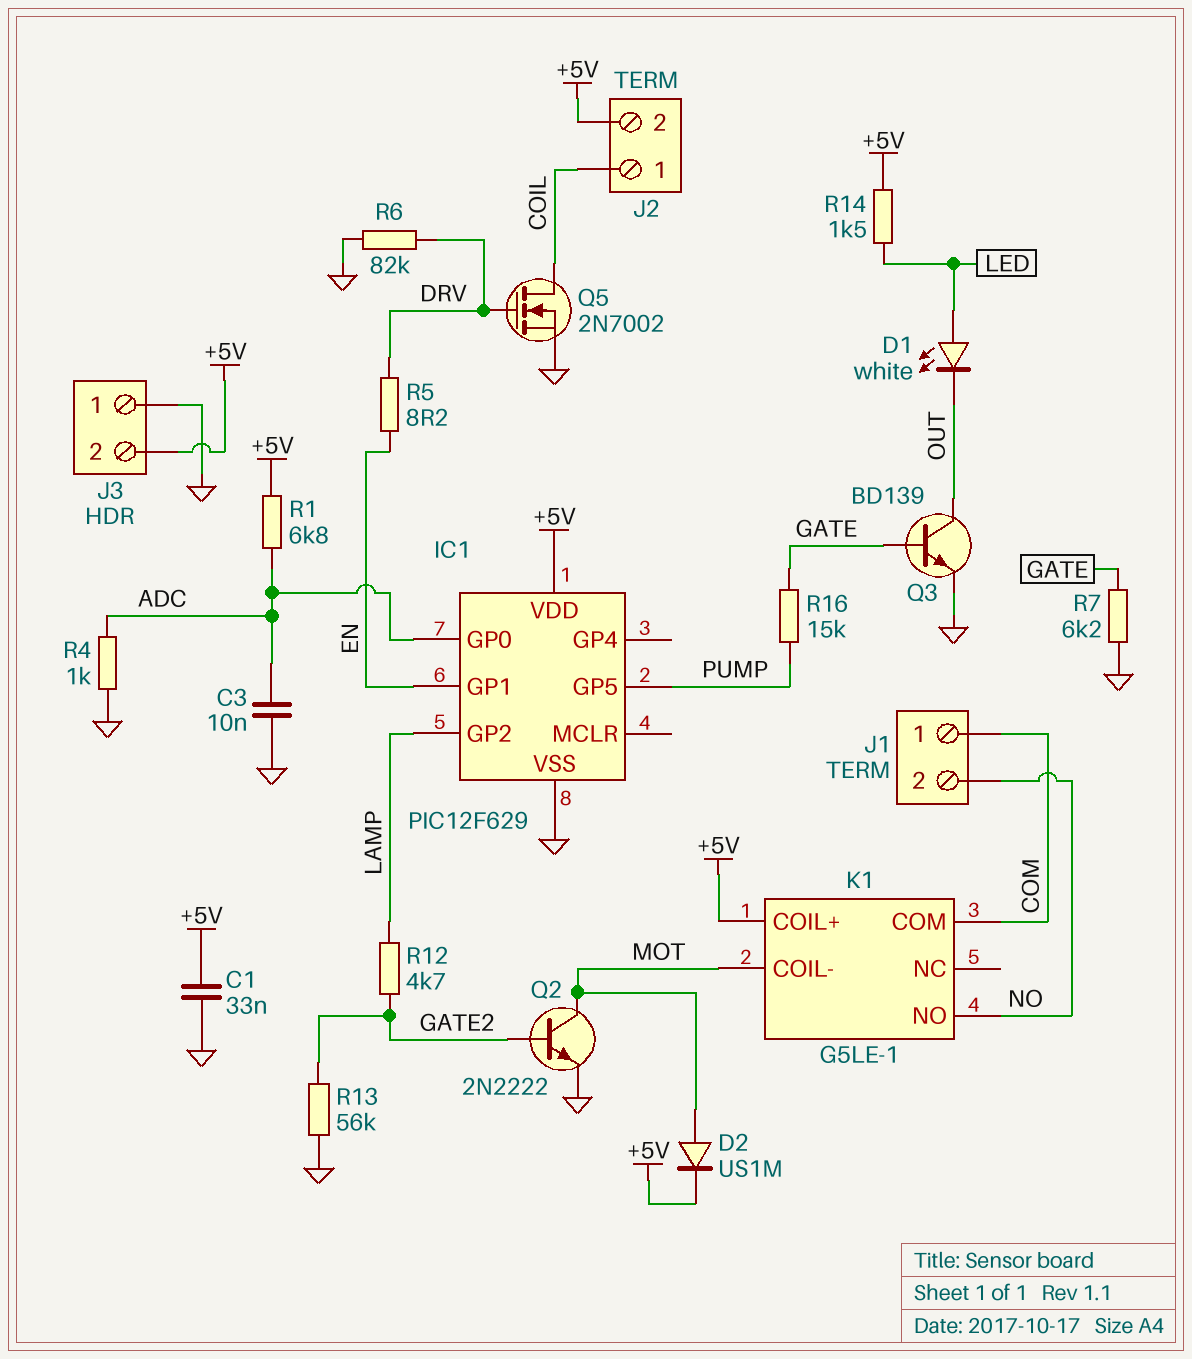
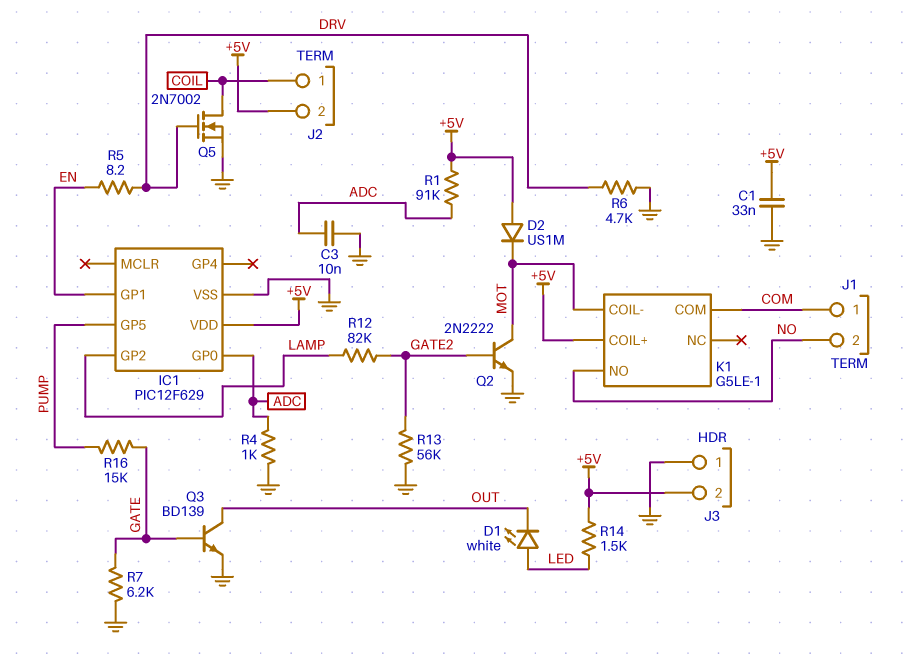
D2: diode US1M (A MOT, K +5V) -> diode US1M (A +5V, K MOT)
R1: 6.8k (+5V, ADC) -> 91k (+5V, ADC)
R6: 82k (DRV, GND) -> 4.7k (DRV, GND)
R12: 4.7k (GATE2, LAMP) -> 82k (GATE2, LAMP)

